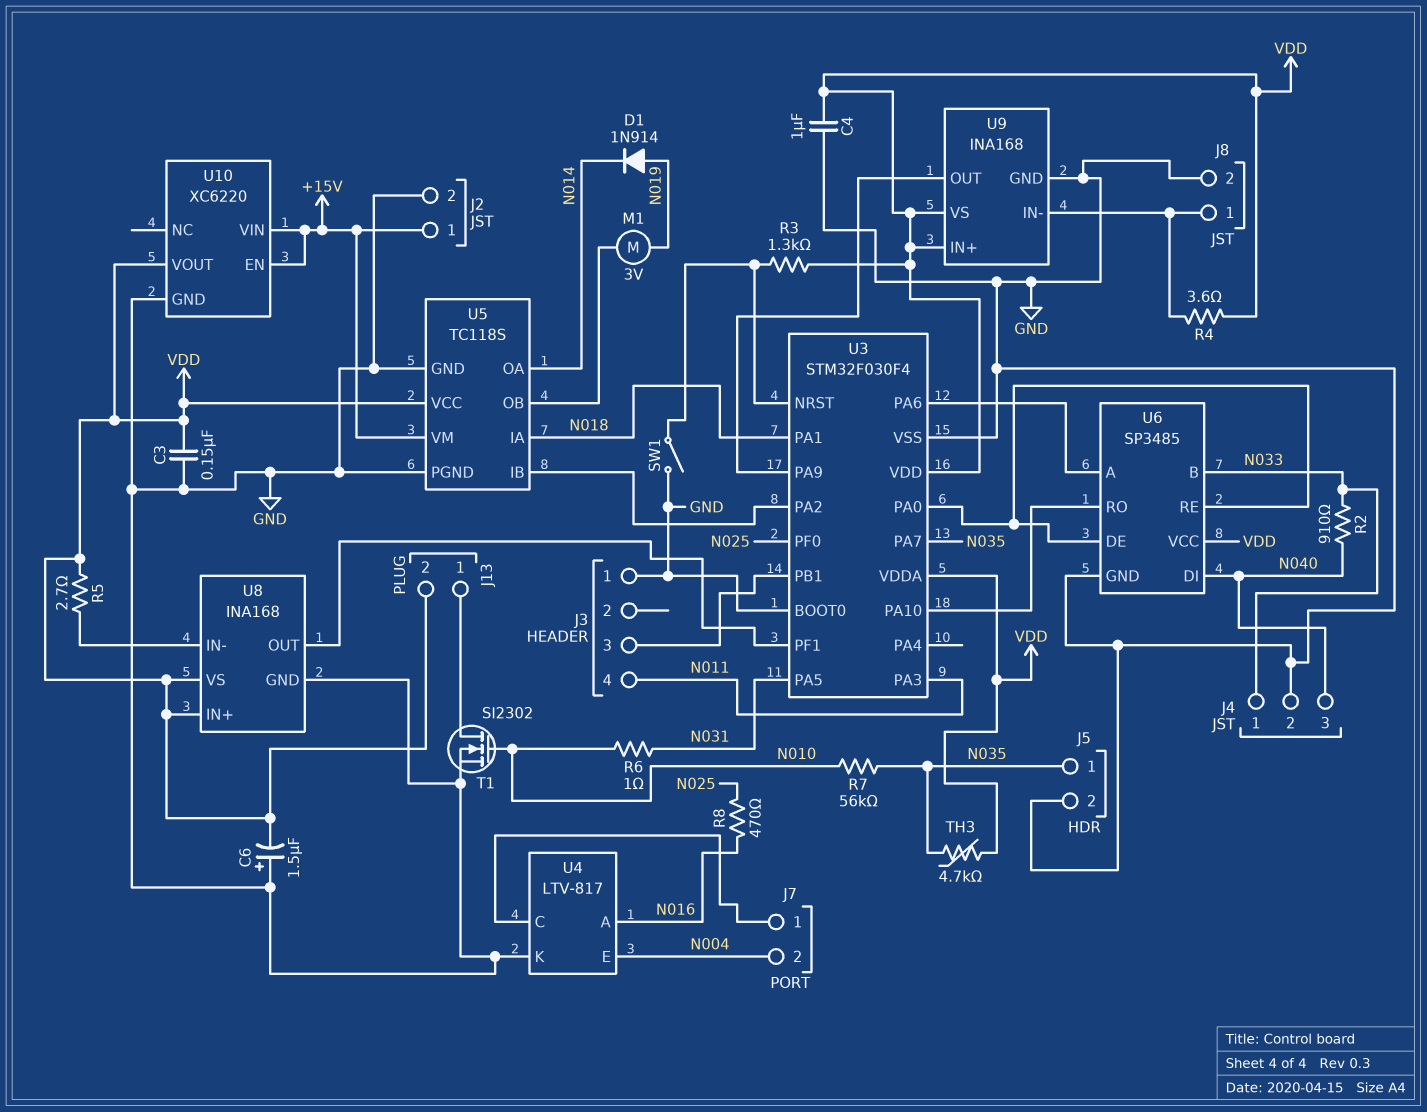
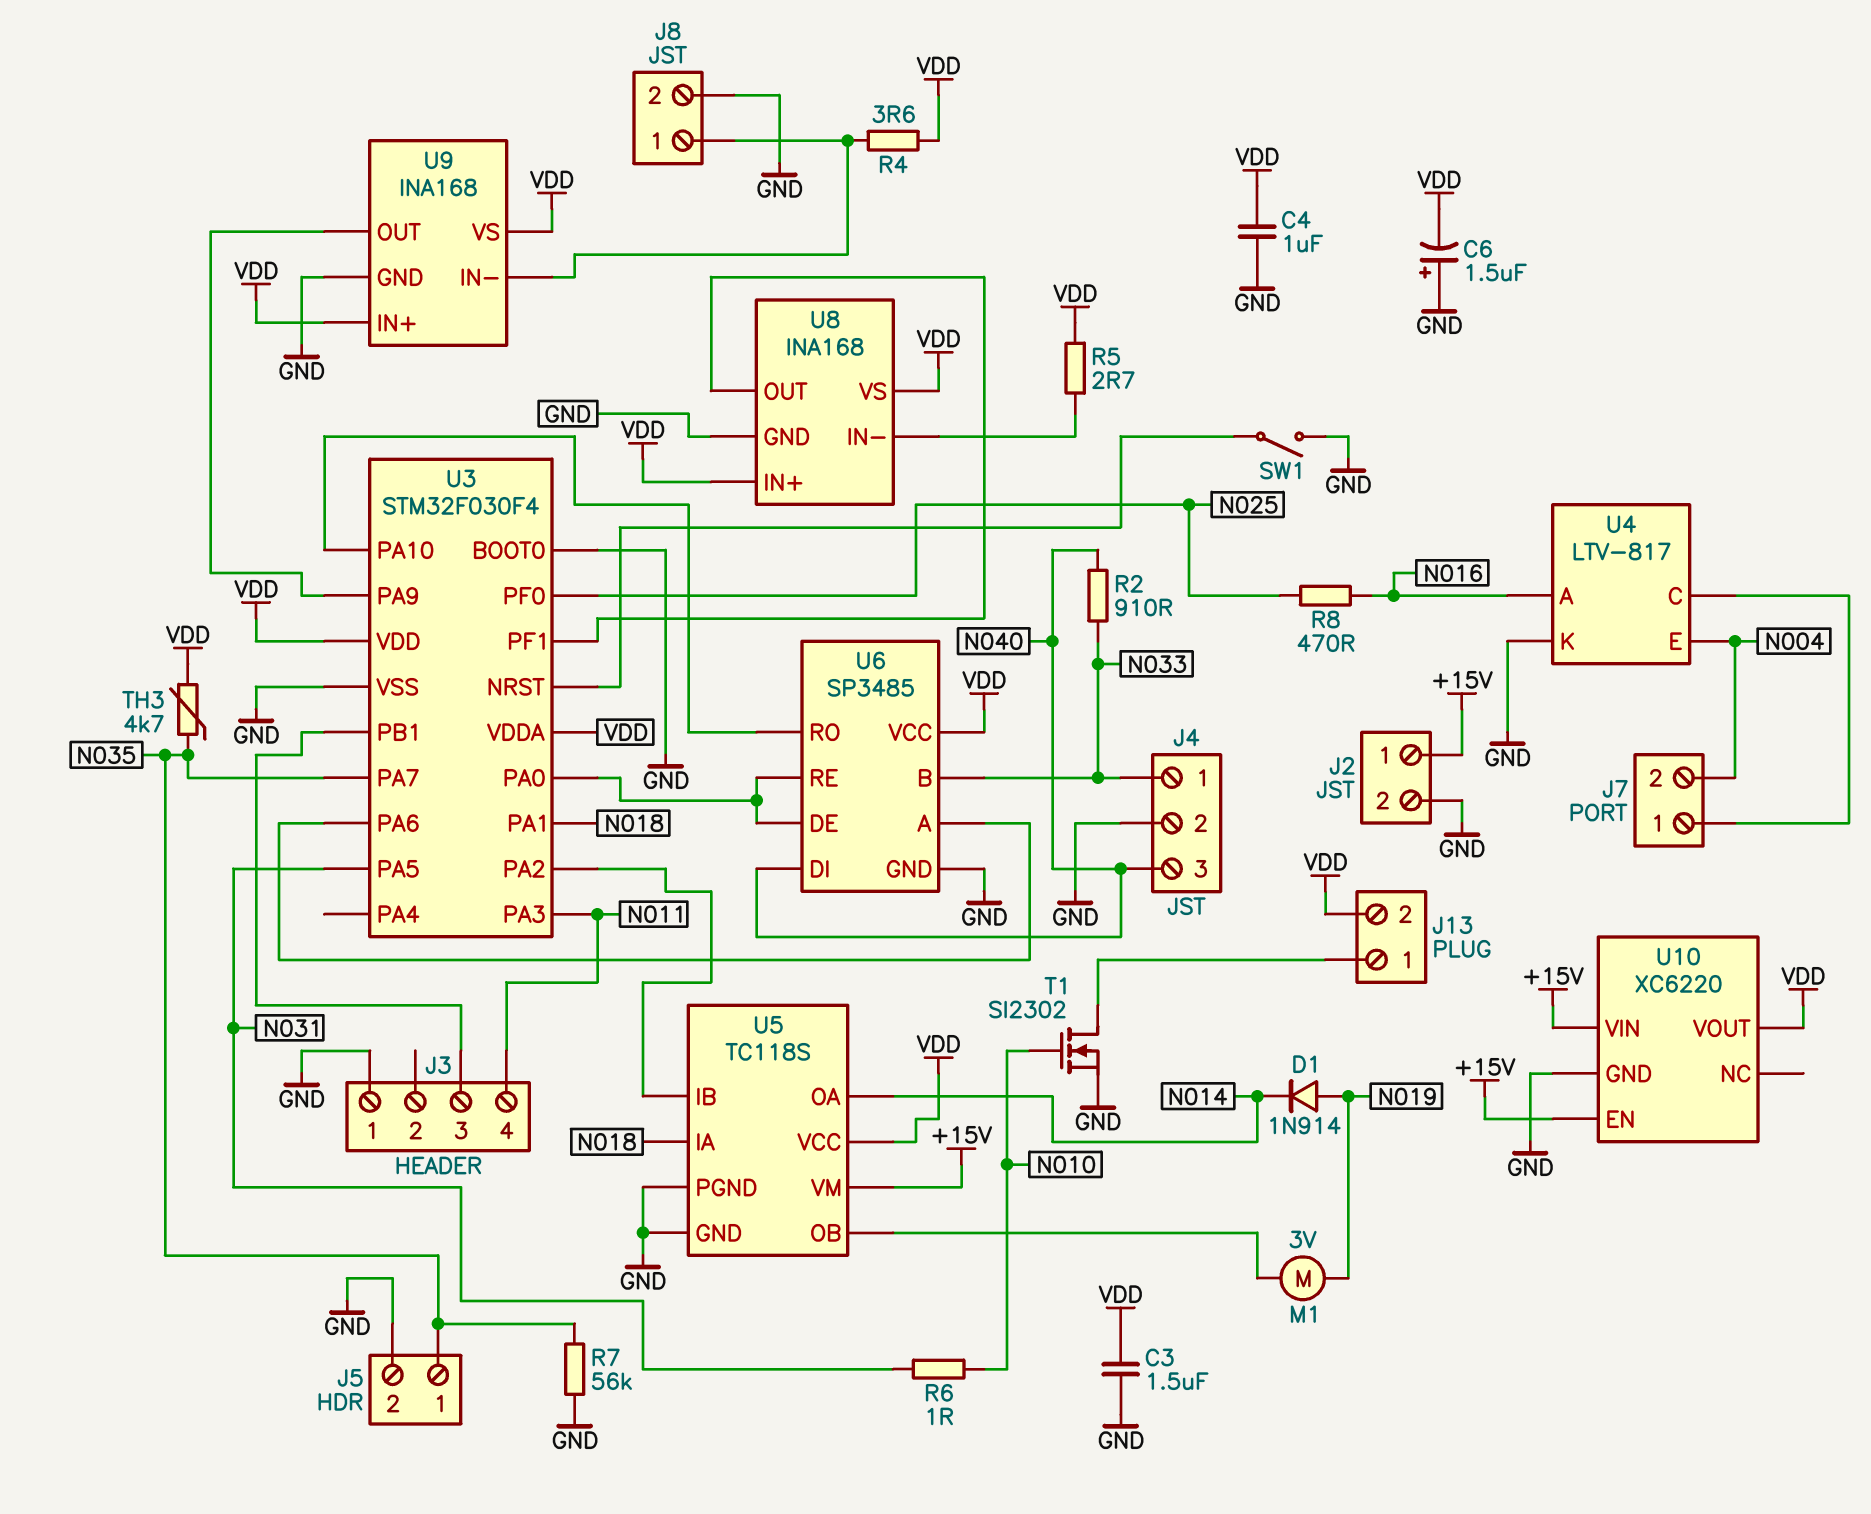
C3: 150nF (GND, VDD) -> 1.5uF (GND, VDD)
R3: 1.3k (U3/NRST, VDD) -> none
R7: 56k (N010, N035) -> 56k (GND, N035)

